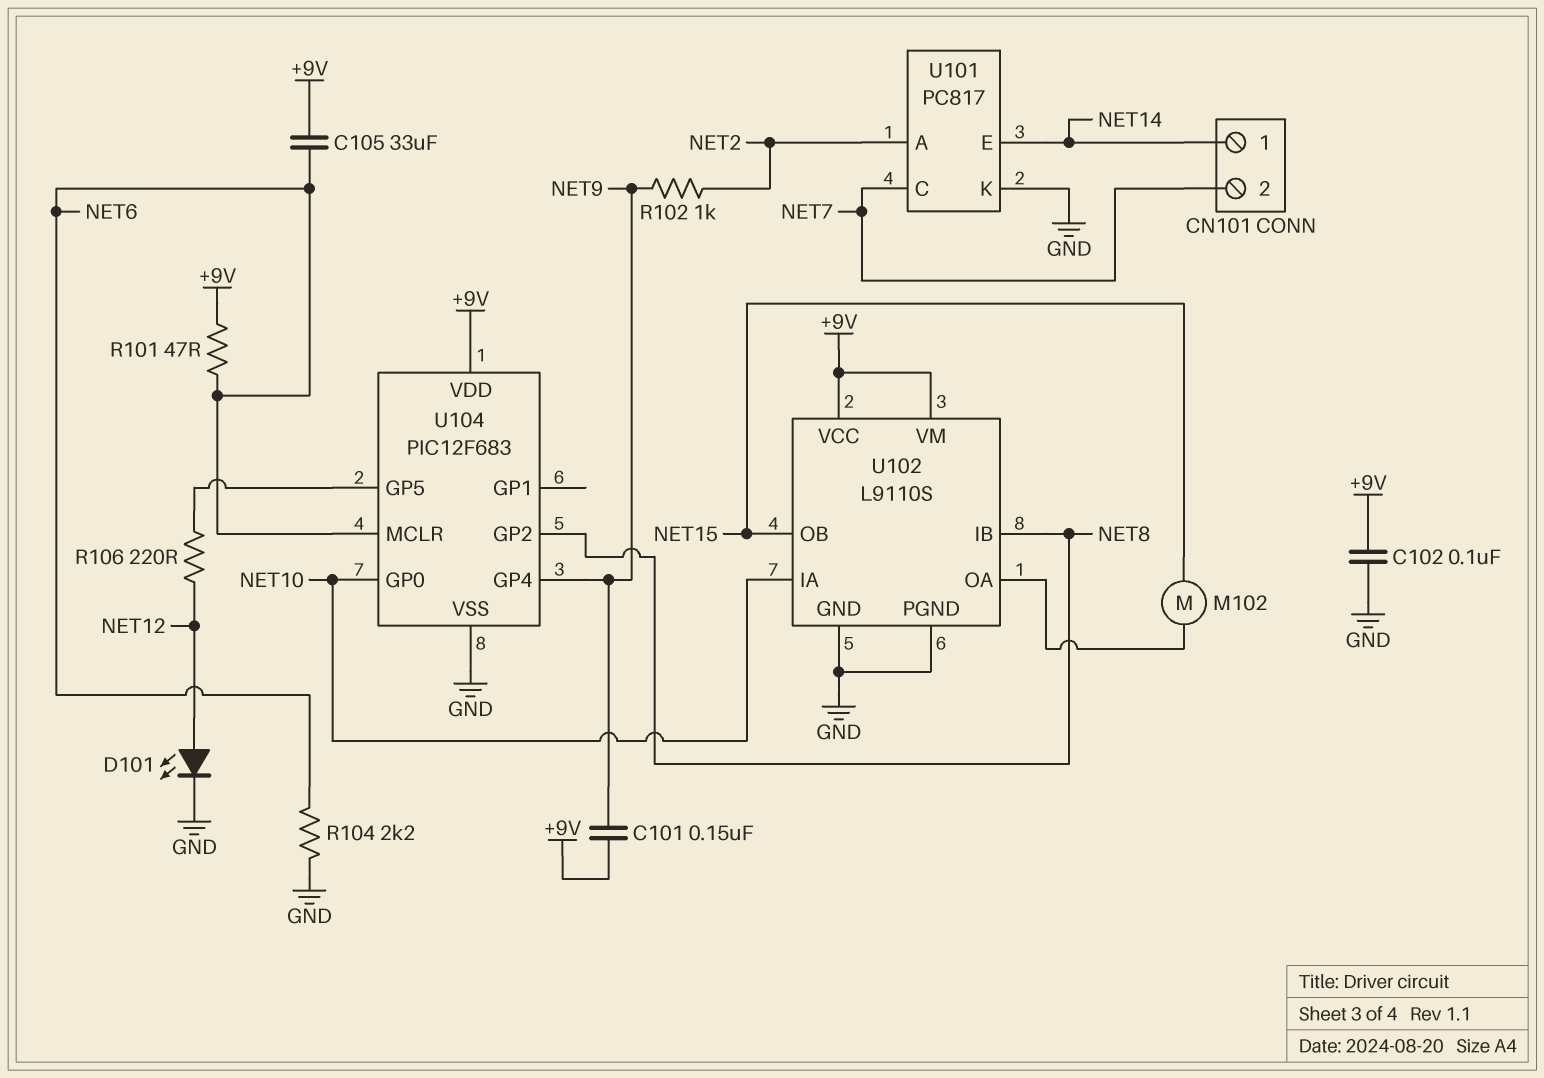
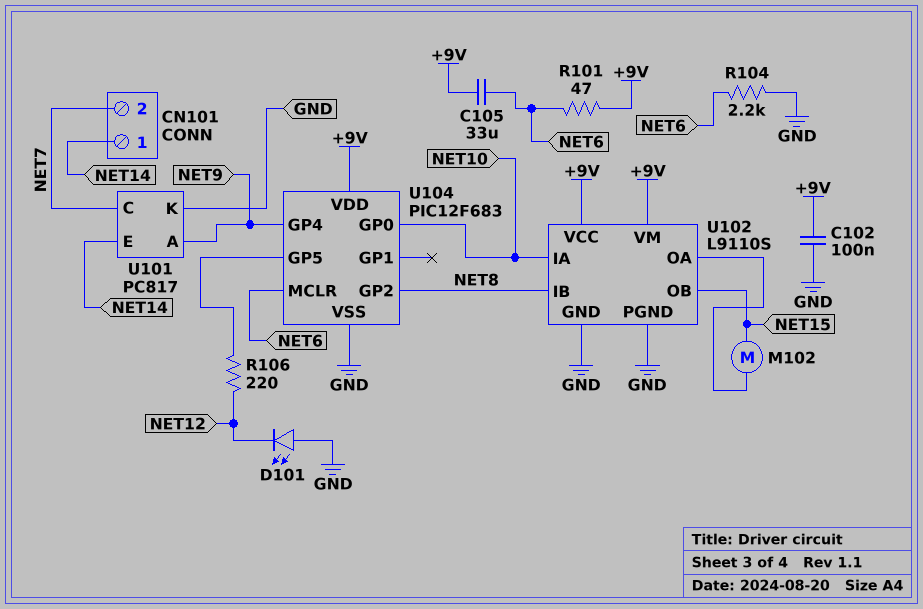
C101: 150nF (+9V, NET9) -> none
D101: LED (A NET12, K GND) -> LED (A GND, K NET12)
R102: 1k (NET2, NET9) -> none
U101 pin A: NET2 -> NET9

